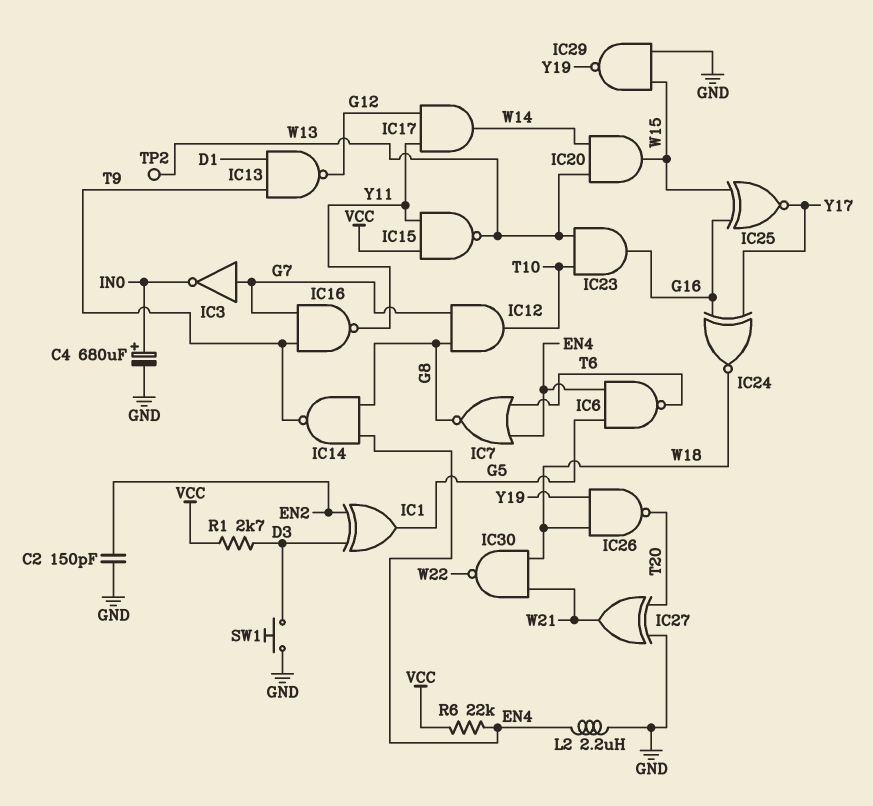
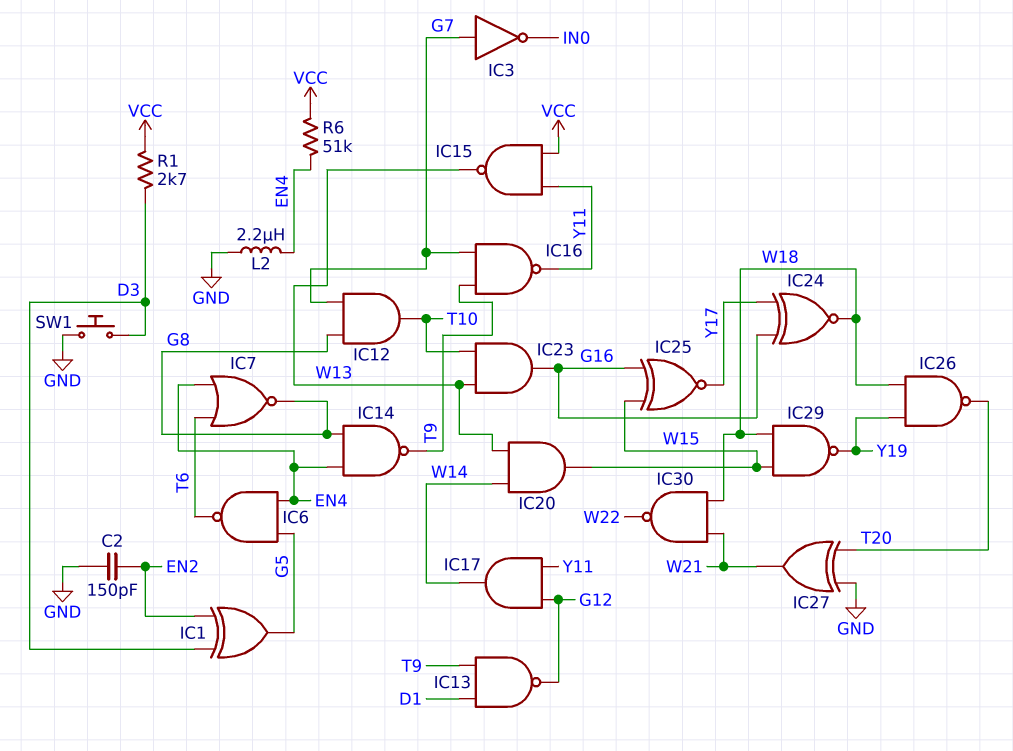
C4: 680uF (plus IN0, minus GND) -> none
IC29: NAND (in GND, in W15, out Y19) -> NAND (in W15, in W18, out Y19)
R6: 22k (EN4, VCC) -> 51k (EN4, VCC)
TP2: test point (W13) -> none

